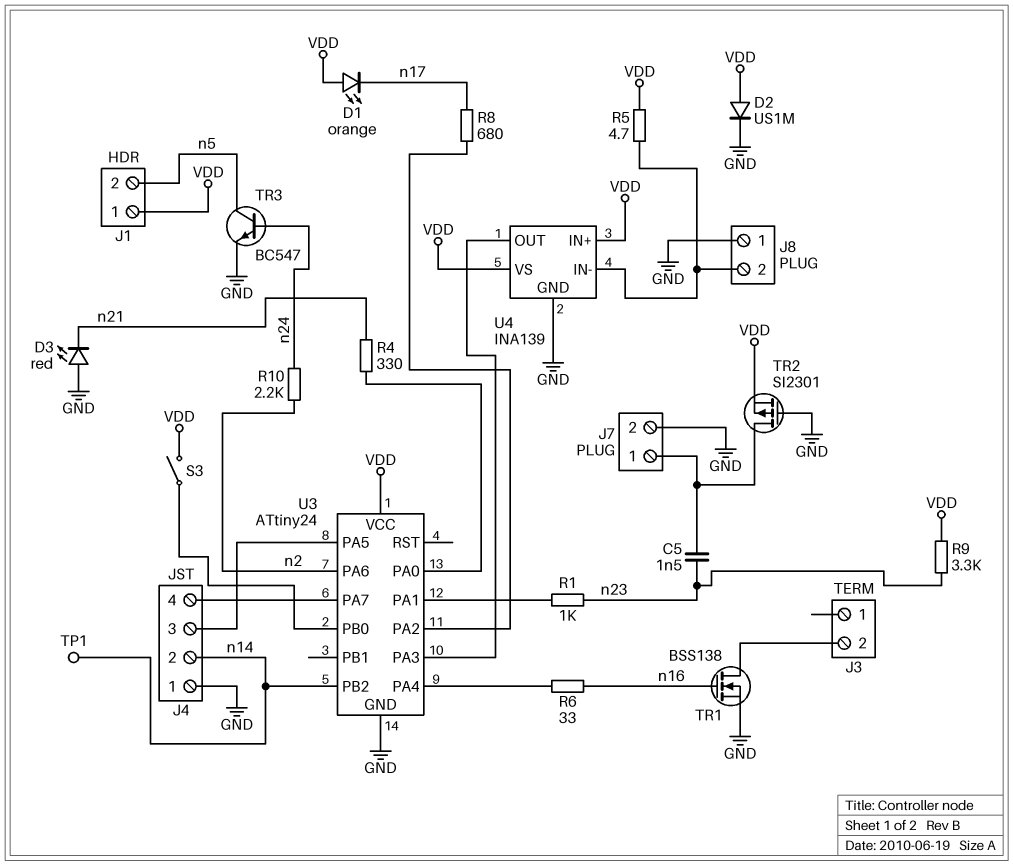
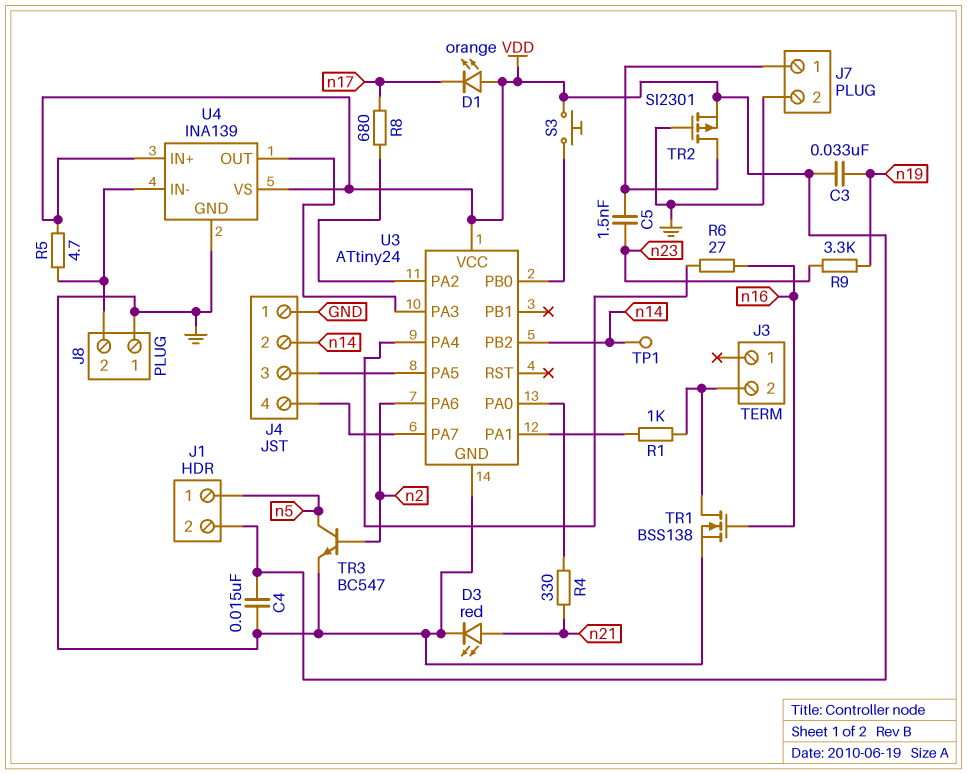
C3: none -> 33nF (VDD, n19)
C4: none -> 15nF (GND, VDD)
D2: diode US1M (A VDD, K GND) -> none
D3: LED red (A GND, K n21) -> LED red (A n21, K GND)
J1 pin 1: VDD -> n5
J1 pin 2: n5 -> VDD
R1: 1k (U3/PA1, n23) -> 1k (J3/2, U3/PA1)
R6: 33 (U3/PA4, n16) -> 27 (U3/PA4, n16)
R9: 3.3k (VDD, n23) -> 3.3k (n19, n23)
R10: 2.2k (n2, n24) -> none
S3: switch (U3/PB0, VDD) -> button (U3/PB0, VDD)
TR3: NPN BC547 (B n24, C n5, E GND) -> NPN BC547 (B n2, C n5, E GND)

